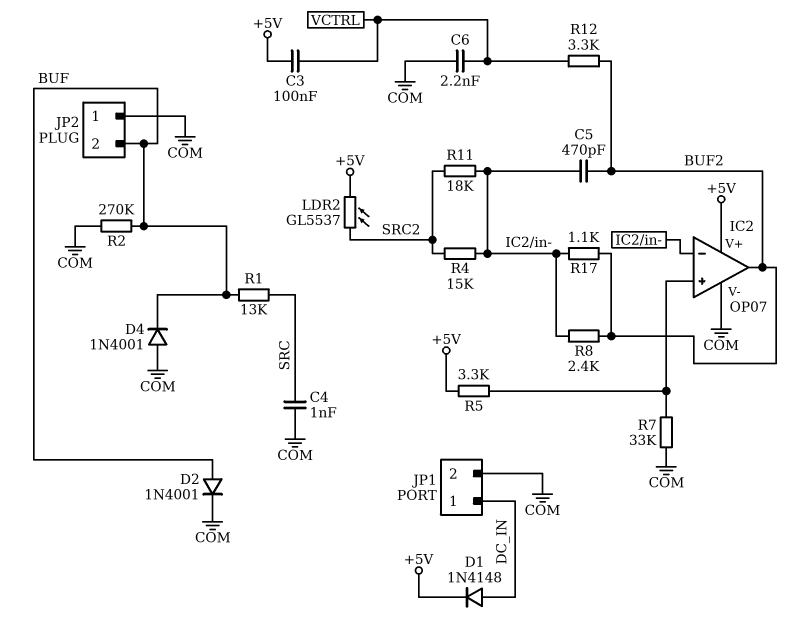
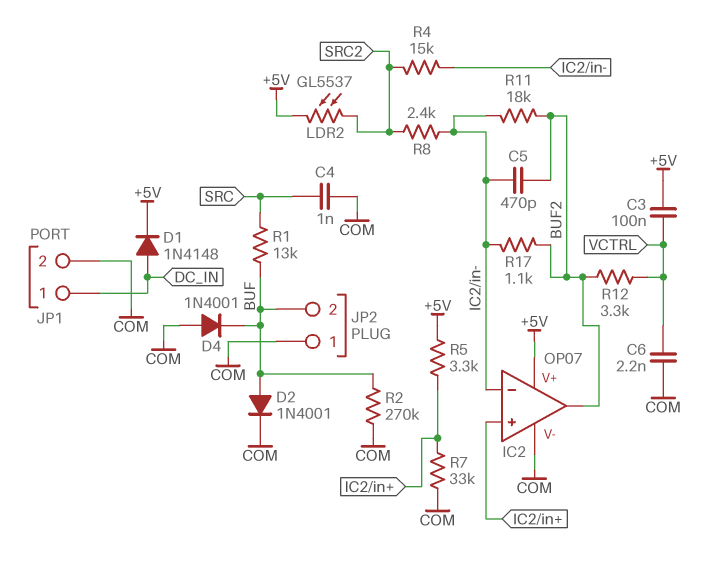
R8: 2.4k (BUF2, IC2/in-) -> 2.4k (IC2/in-, SRC2)
R11: 18k (IC2/in-, SRC2) -> 18k (BUF2, IC2/in-)

